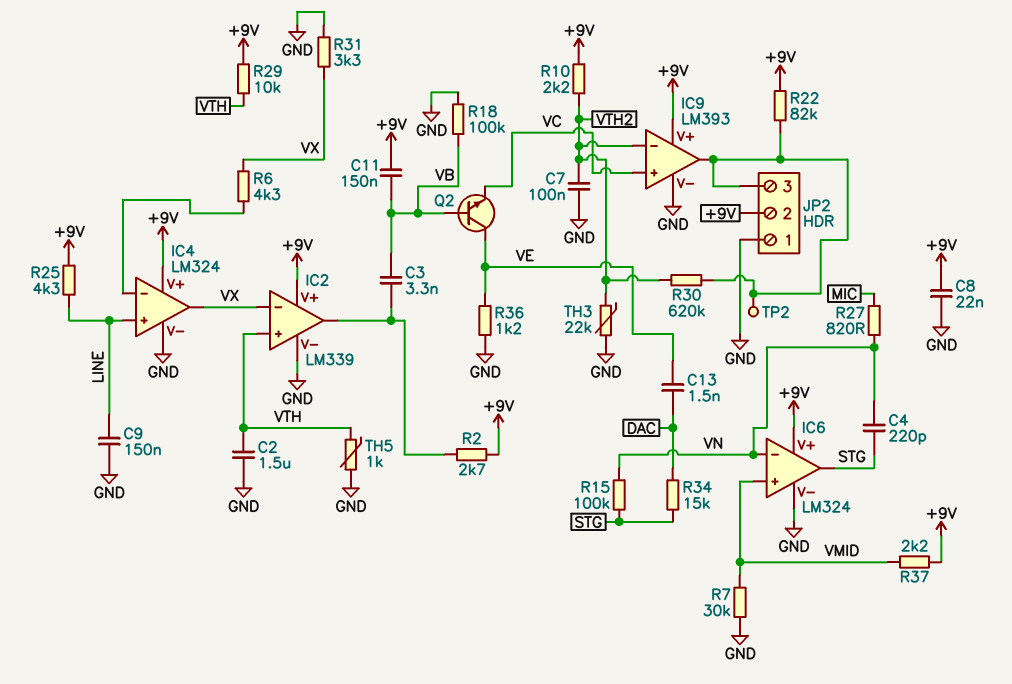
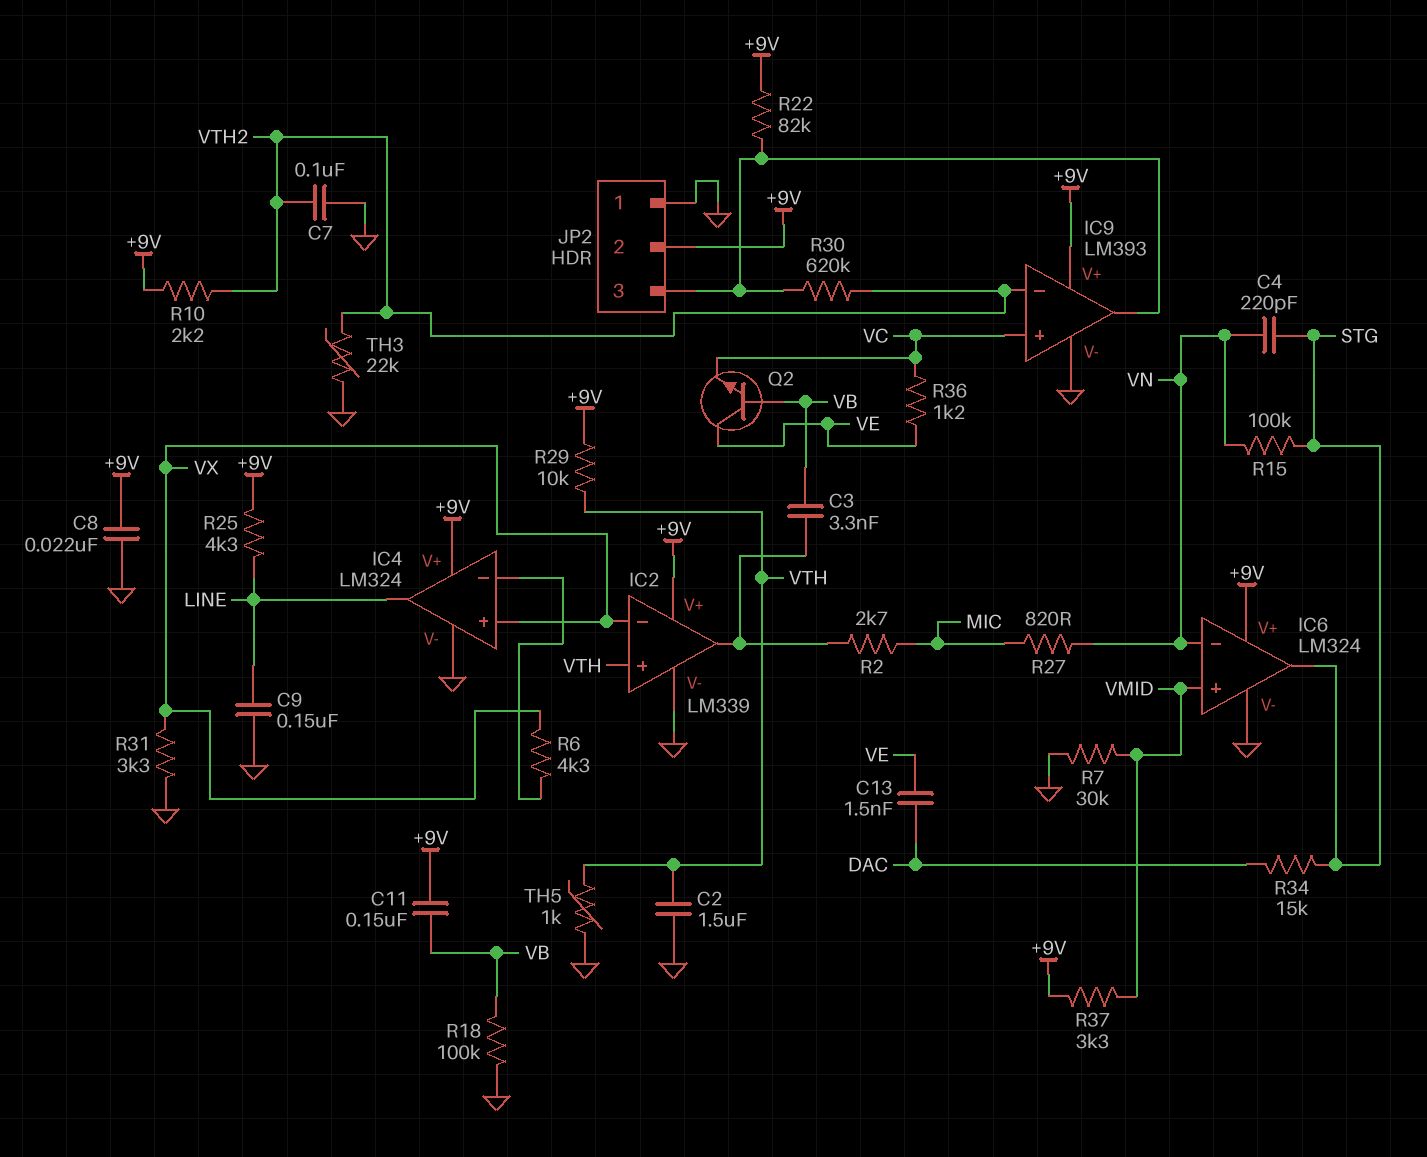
IC4 pin in+: LINE -> VX
IC4 pin out: VX -> LINE
R2: 2.7k (+9V, IC2/out) -> 2.7k (IC2/out, MIC)
R36: 1.2k (GND, VE) -> 1.2k (VC, VE)
R37: 2.2k (+9V, VMID) -> 3.3k (+9V, VMID)
TP2: test point (IC9/out) -> none

